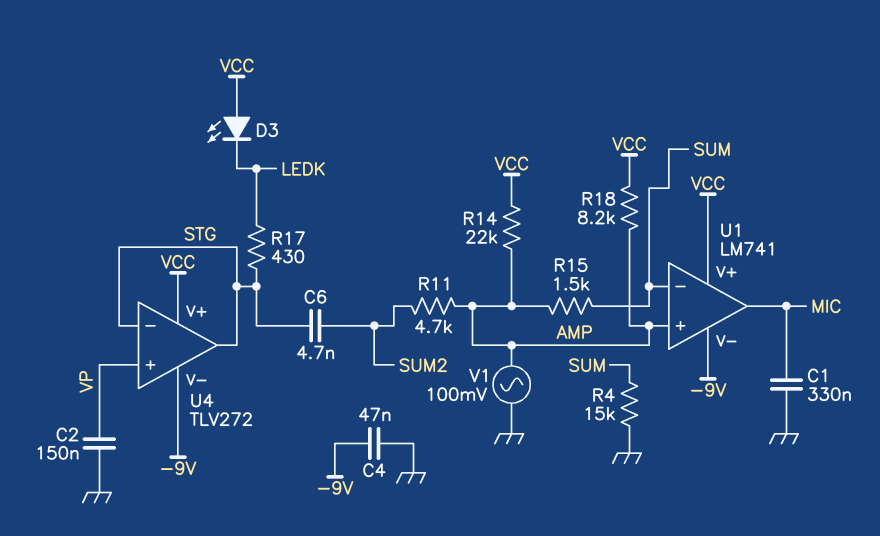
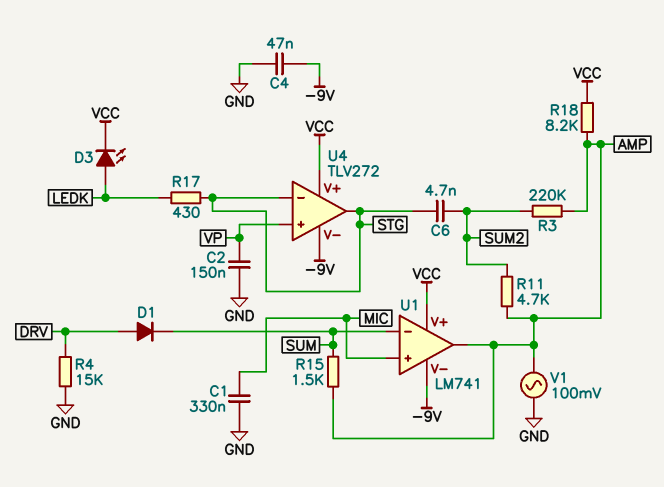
D1: none -> diode (A DRV, K SUM)
D3: LED (A VCC, K LEDK) -> LED (A LEDK, K VCC)
R3: none -> 220k (AMP, SUM2)
R4: 15k (GND, SUM) -> 15k (DRV, GND)
R14: 22k (AMP, VCC) -> none
U1 pin in+: AMP -> MIC
U1 pin out: MIC -> AMP

